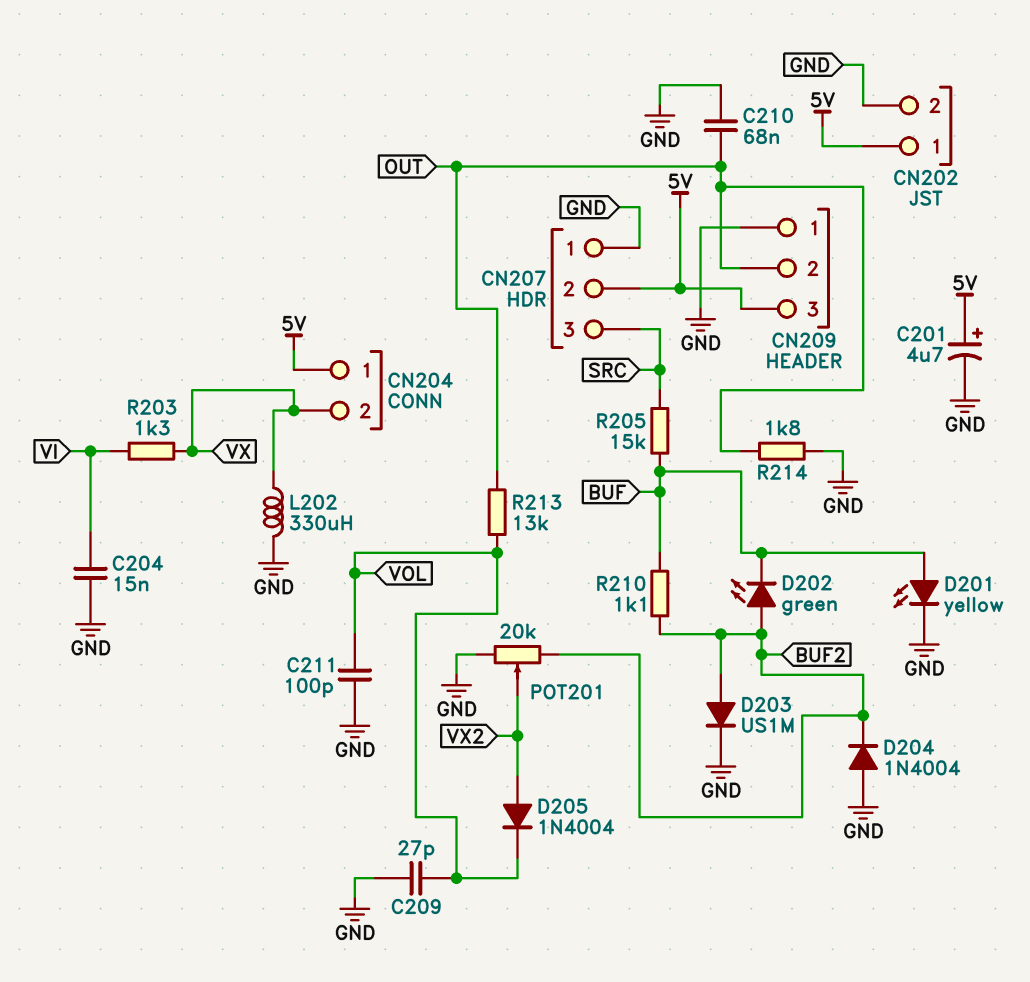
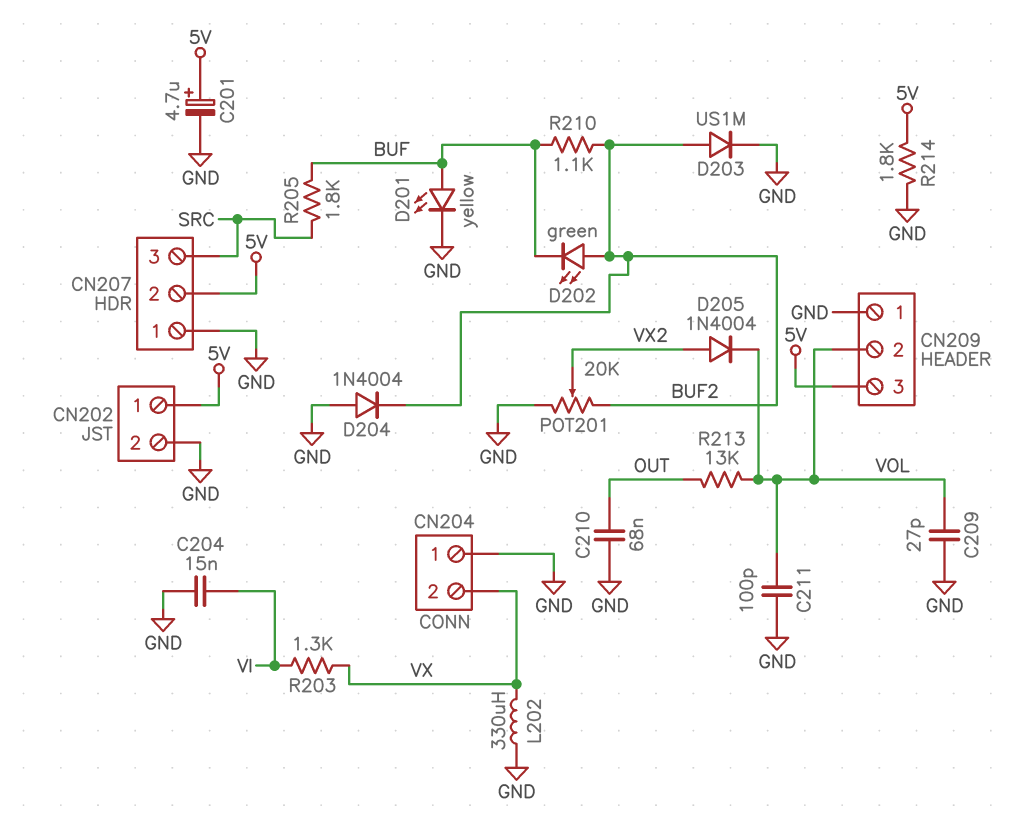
CN204 pin 1: 5V -> GND
CN209 pin 2: OUT -> VOL
R205: 15k (BUF, SRC) -> 1.8k (BUF, SRC)
R214: 1.8k (GND, OUT) -> 1.8k (5V, GND)

